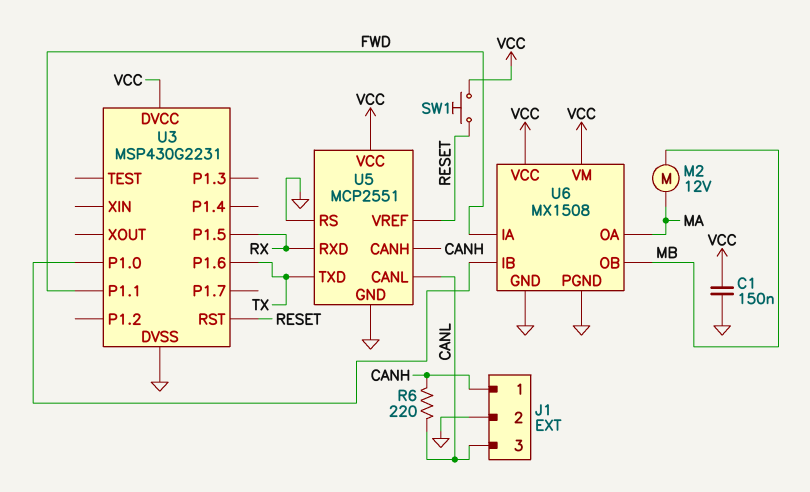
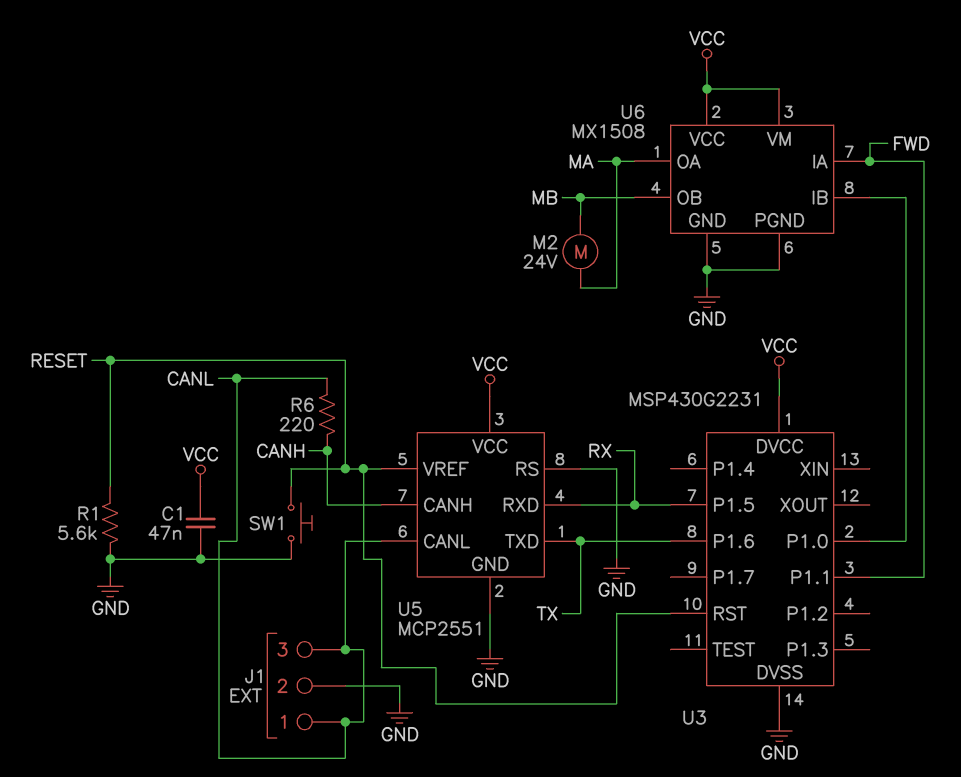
C1: 150nF (GND, VCC) -> 47nF (GND, VCC)
J1 pin 1: CANH -> CANL
M2: motor 12V (MA, MB) -> motor 24V (MA, MB)
R1: none -> 5.6k (GND, RESET)
SW1: button (RESET, VCC) -> button (GND, RESET)

